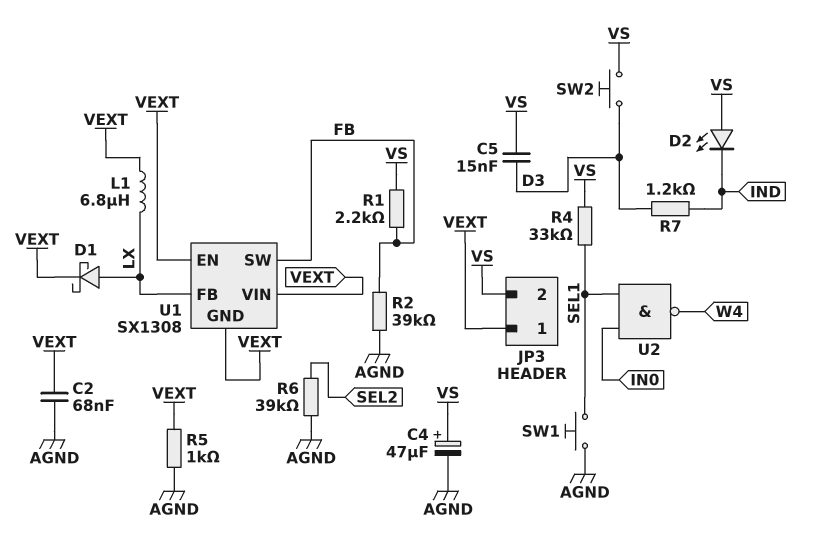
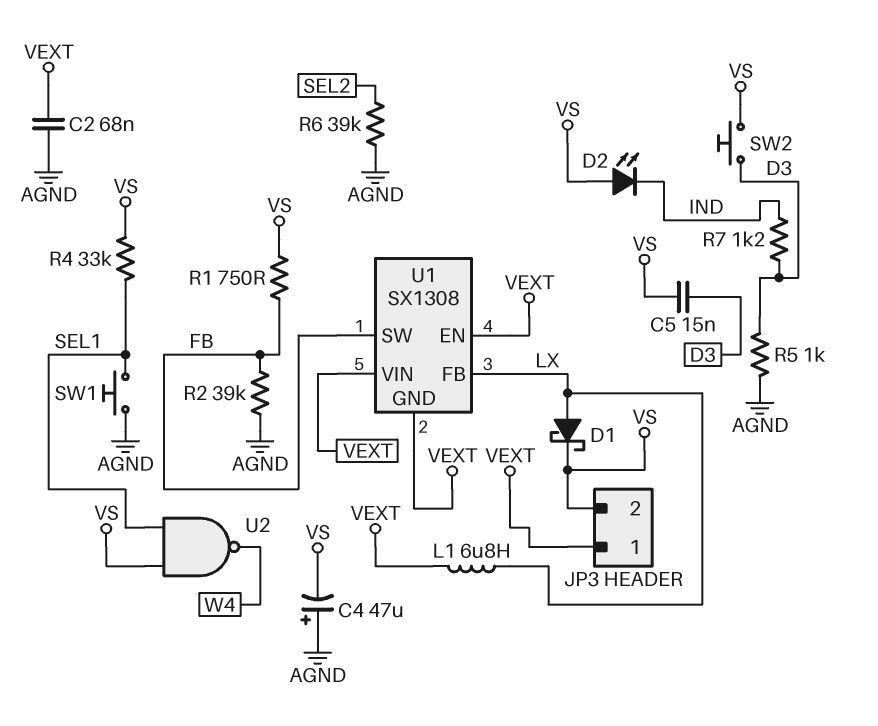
C4: 47uF (plus VS, minus AGND) -> 47uF (plus AGND, minus VS)
D1: schottky (A LX, K VEXT) -> schottky (A LX, K VS)
R1: 2.2k (FB, VS) -> 750 (FB, VS)
R5: 1k (AGND, VEXT) -> 1k (AGND, D3)
U2: NAND (in IN0, in SEL1, out W4) -> NAND (in SEL1, in VS, out W4)

